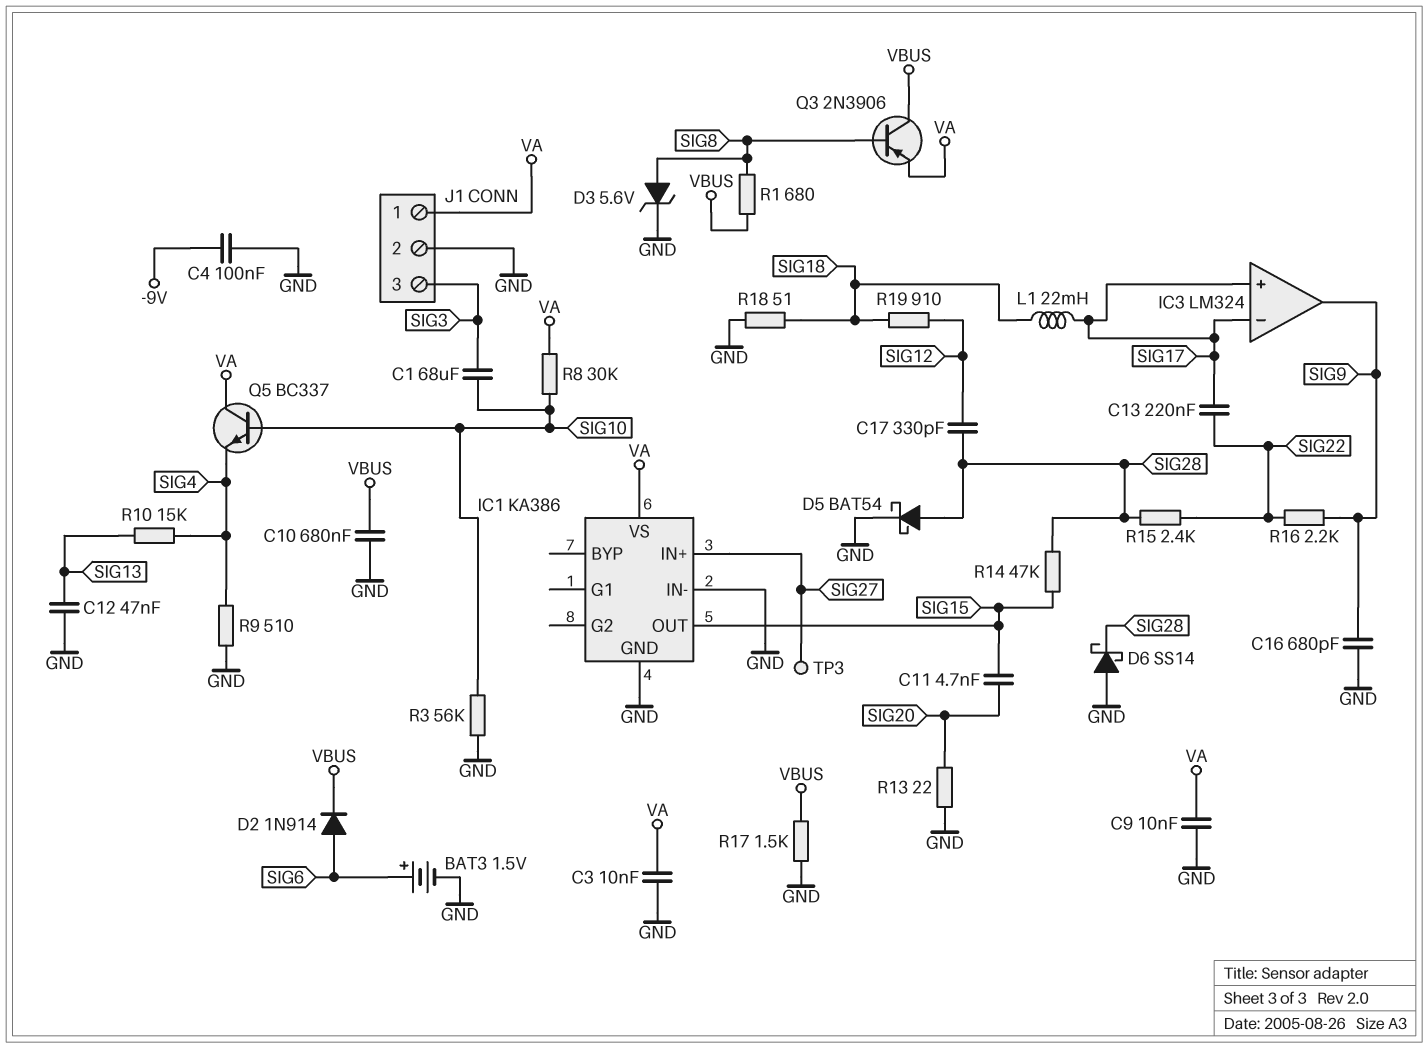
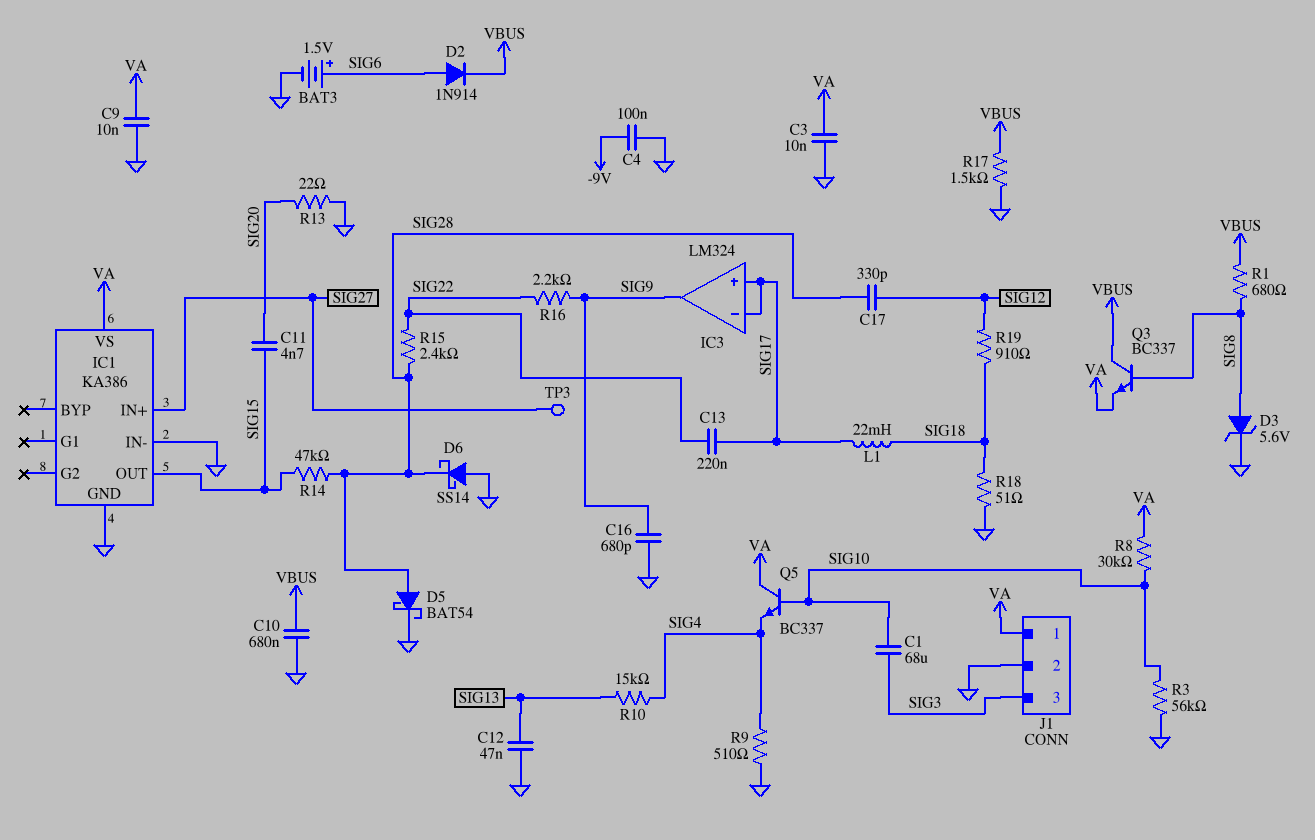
Q3: PNP 2N3906 (B SIG8, C VBUS, E VA) -> NPN BC337 (B SIG8, C VBUS, E VA)

